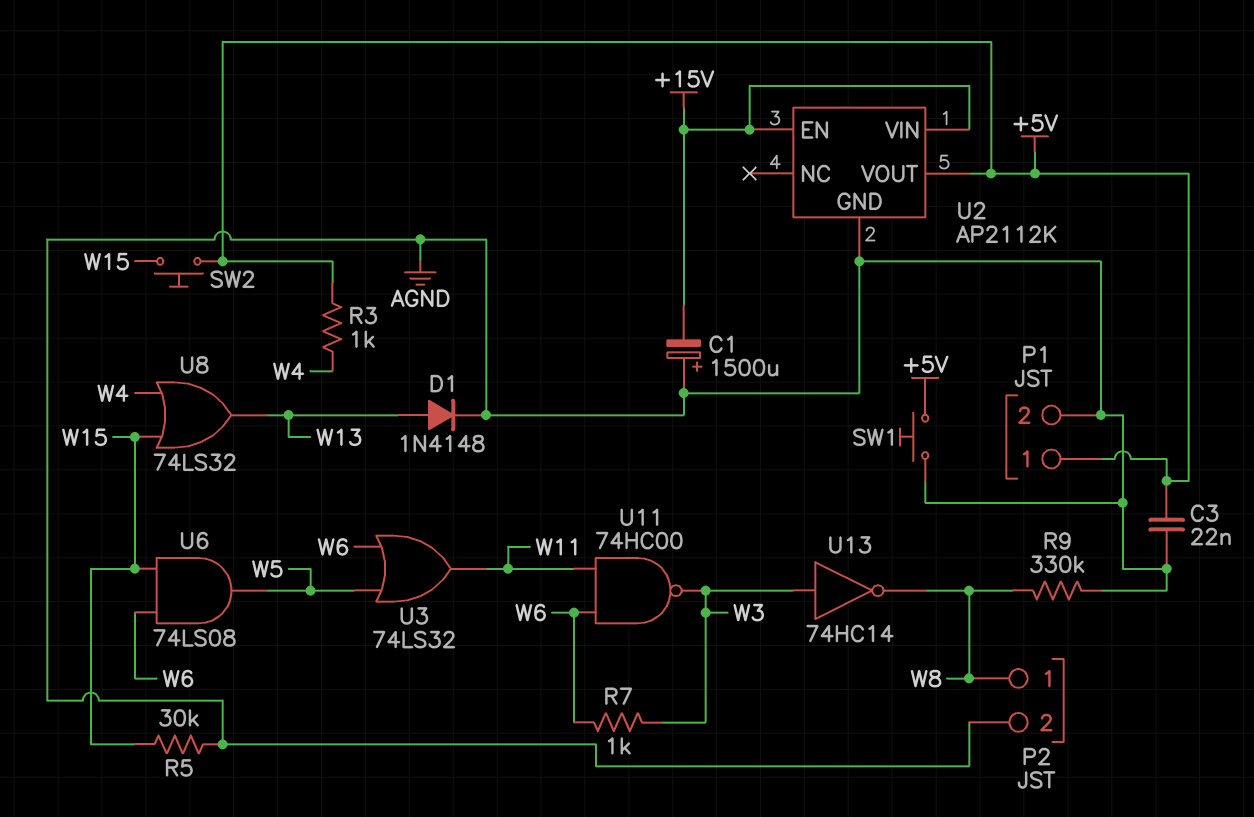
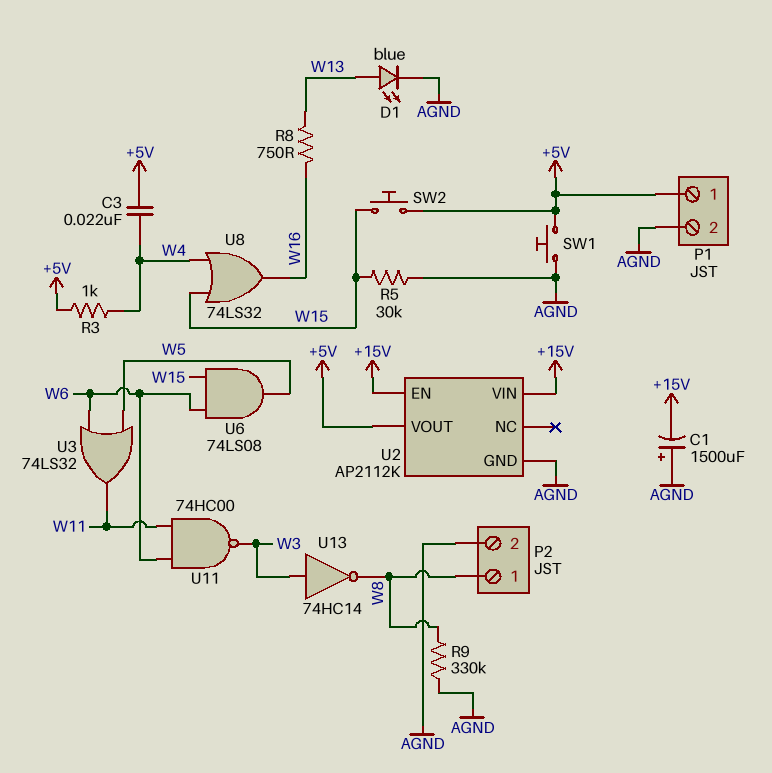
C3: 22nF (+5V, AGND) -> 22nF (+5V, W4)
D1: diode 1N4148 (A W13, K AGND) -> LED blue (A W13, K AGND)
R7: 1k (W3, W6) -> none
R8: none -> 750 (W13, W16)
U8: OR 74LS32 (in W4, in W15, out W13) -> OR 74LS32 (in W4, in W15, out W16)

